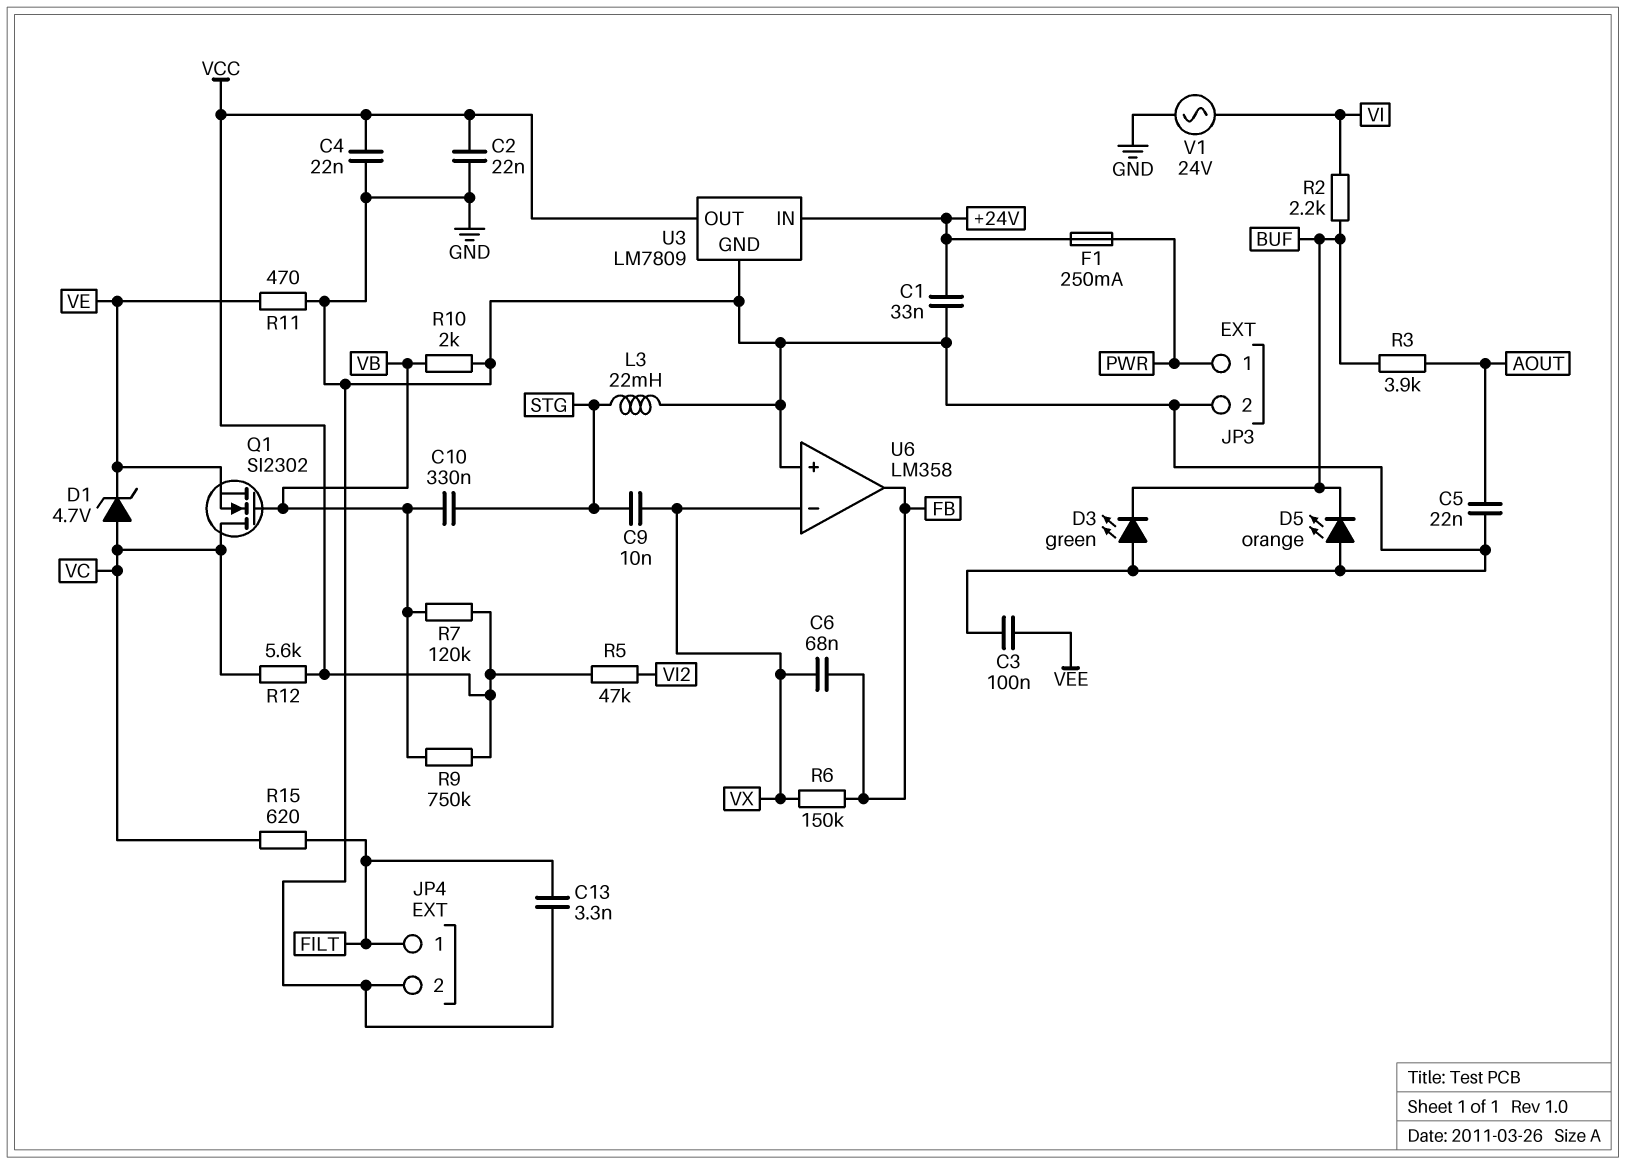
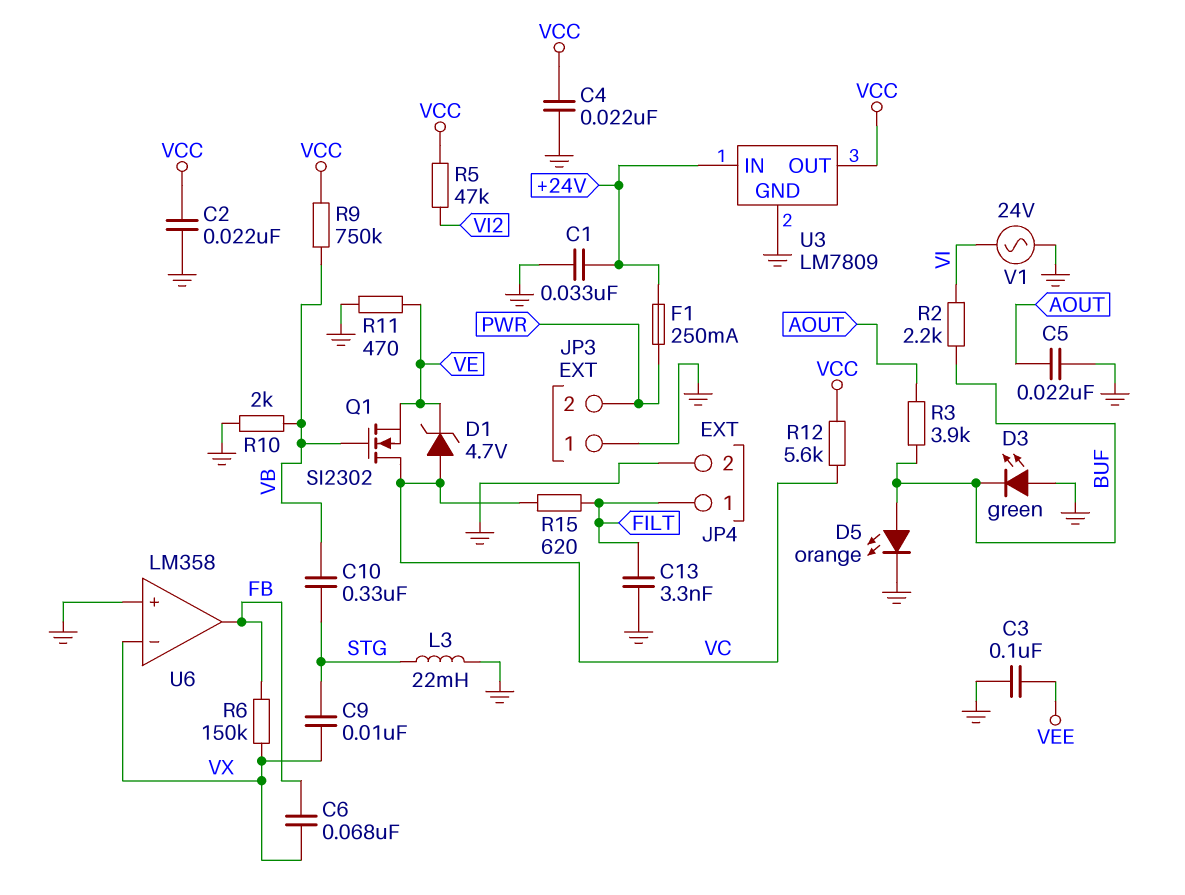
D5: LED orange (A GND, K BUF) -> LED orange (A BUF, K GND)
JP3 pin 1: PWR -> GND
JP3 pin 2: GND -> PWR
R7: 120k (VB, VCC) -> none

